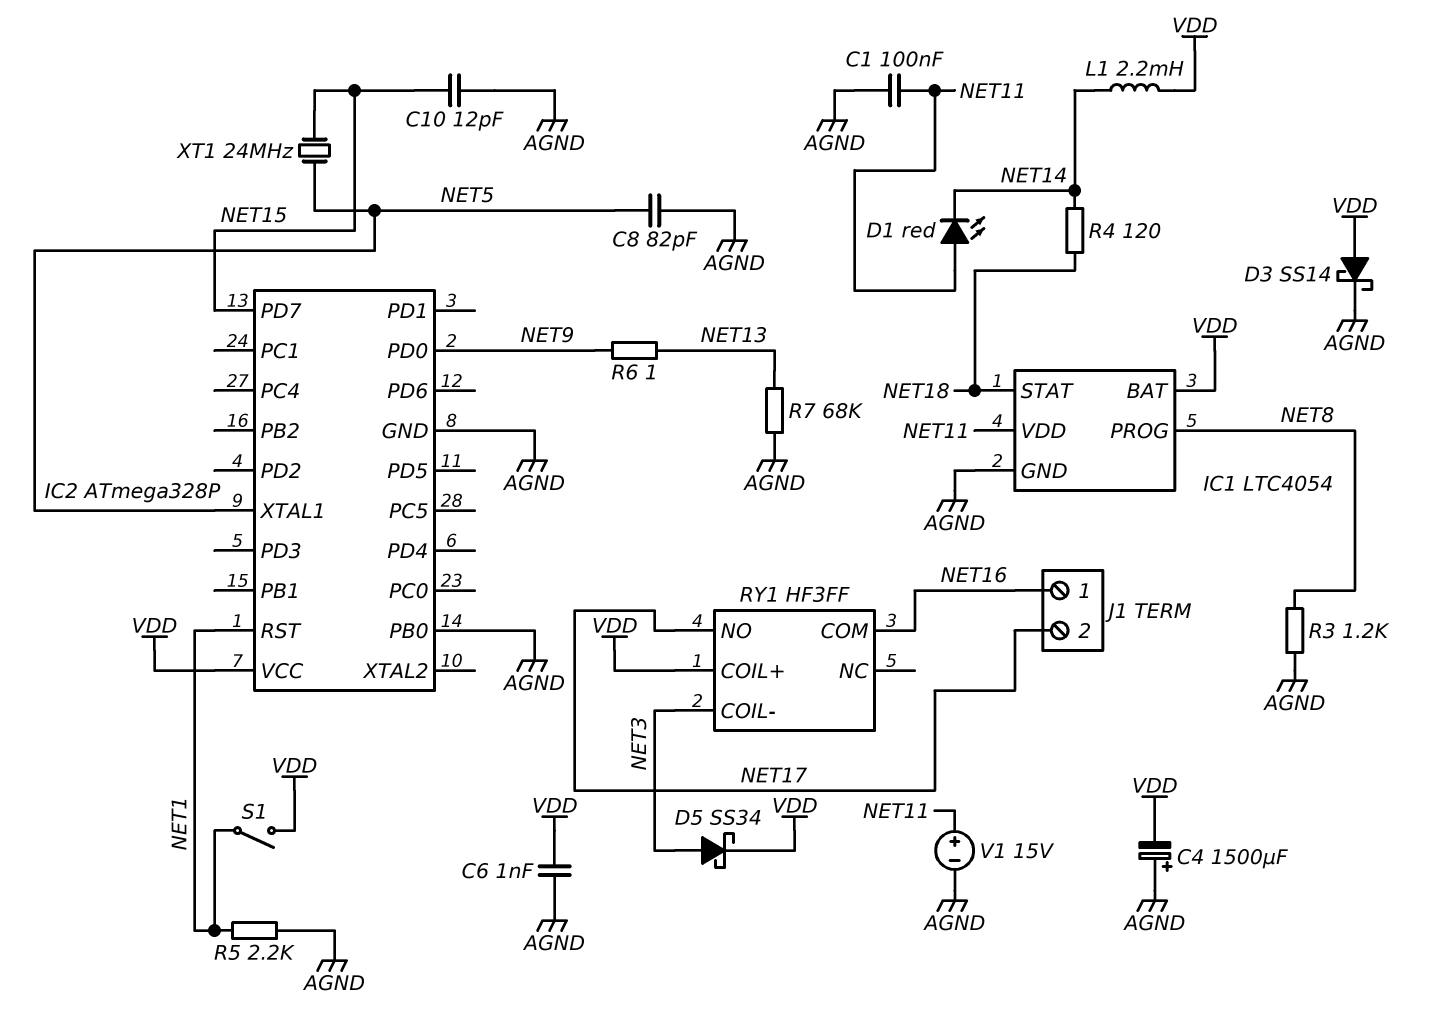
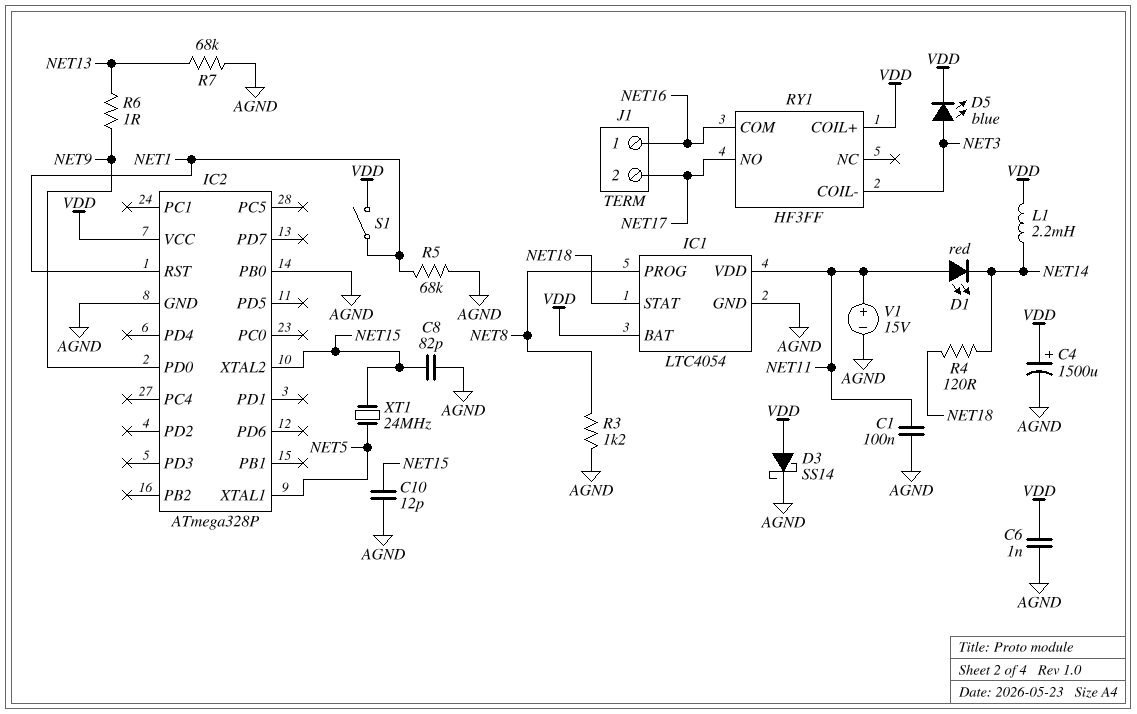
C4: 1500uF (plus AGND, minus VDD) -> 1500uF (plus VDD, minus AGND)
C8: 82pF (AGND, NET5) -> 82pF (AGND, NET15)
D5: schottky SS34 (A NET3, K VDD) -> LED blue (A NET3, K VDD)
IC2 pin PD7: NET15 -> none
IC2 pin XTAL2: none -> NET15
R5: 2.2k (AGND, NET1) -> 68k (AGND, NET1)

